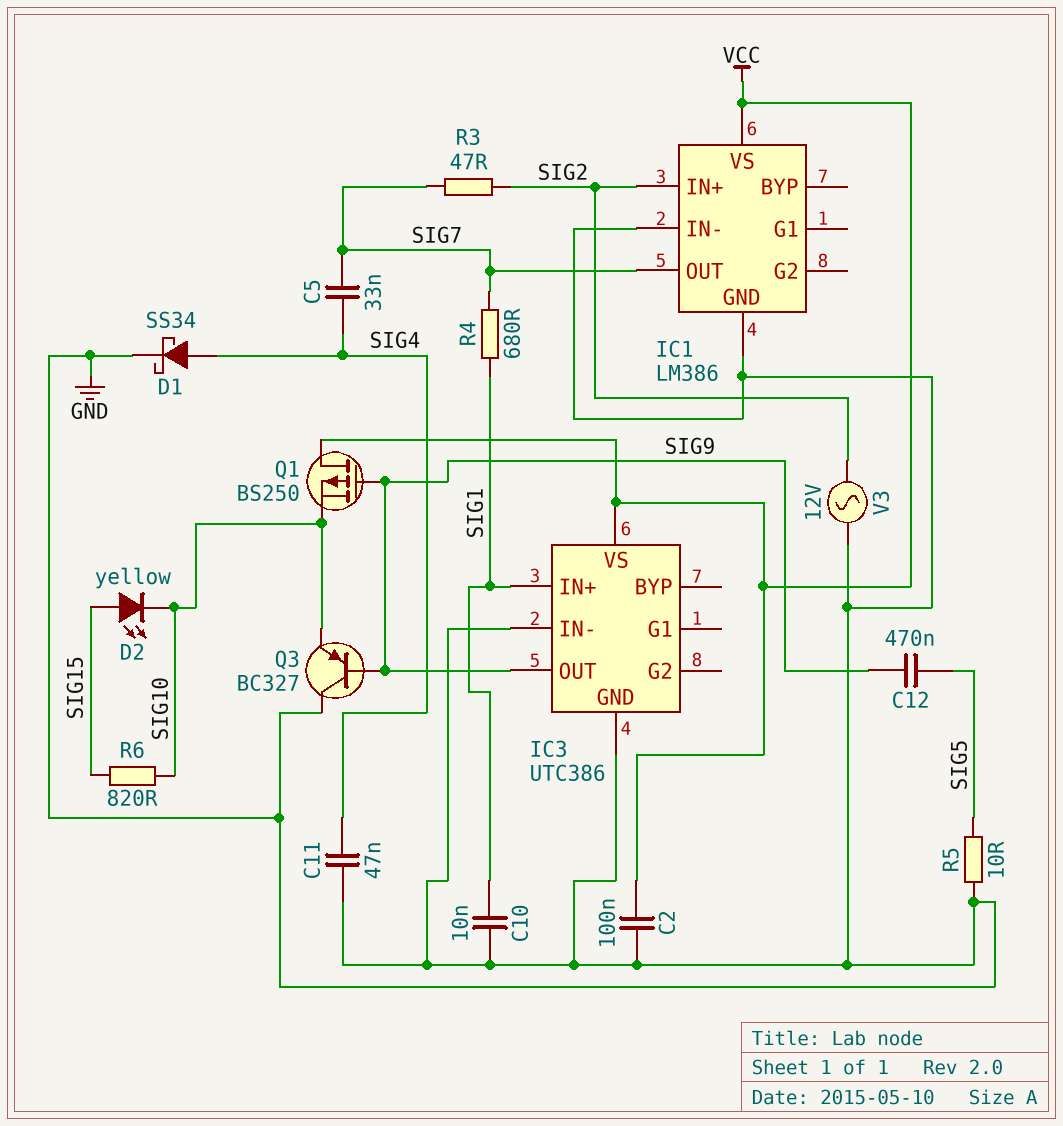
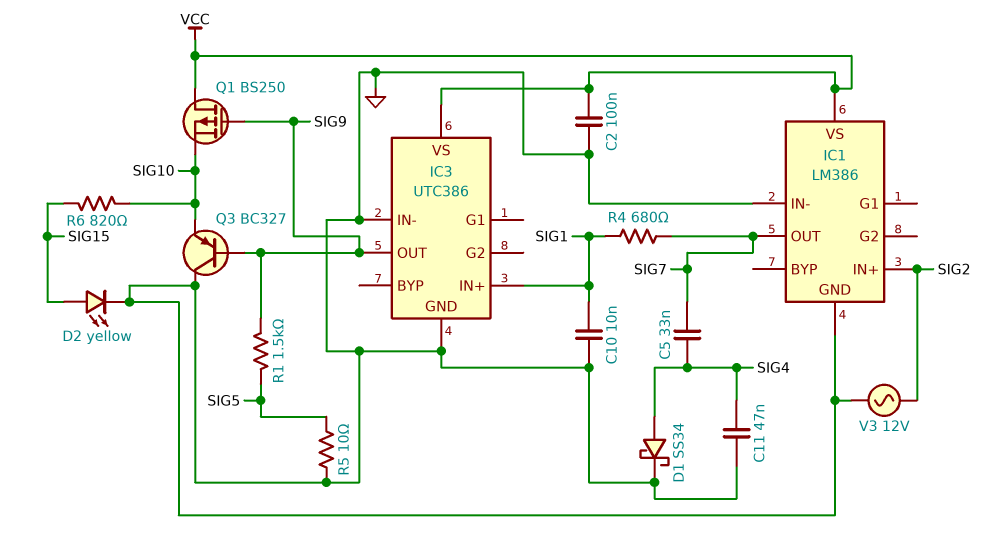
C12: 470nF (SIG5, SIG9) -> none
D2: LED yellow (A SIG15, K SIG10) -> LED yellow (A SIG15, K GND)
R1: none -> 1.5k (SIG5, SIG9)
R3: 47 (SIG2, SIG7) -> none

